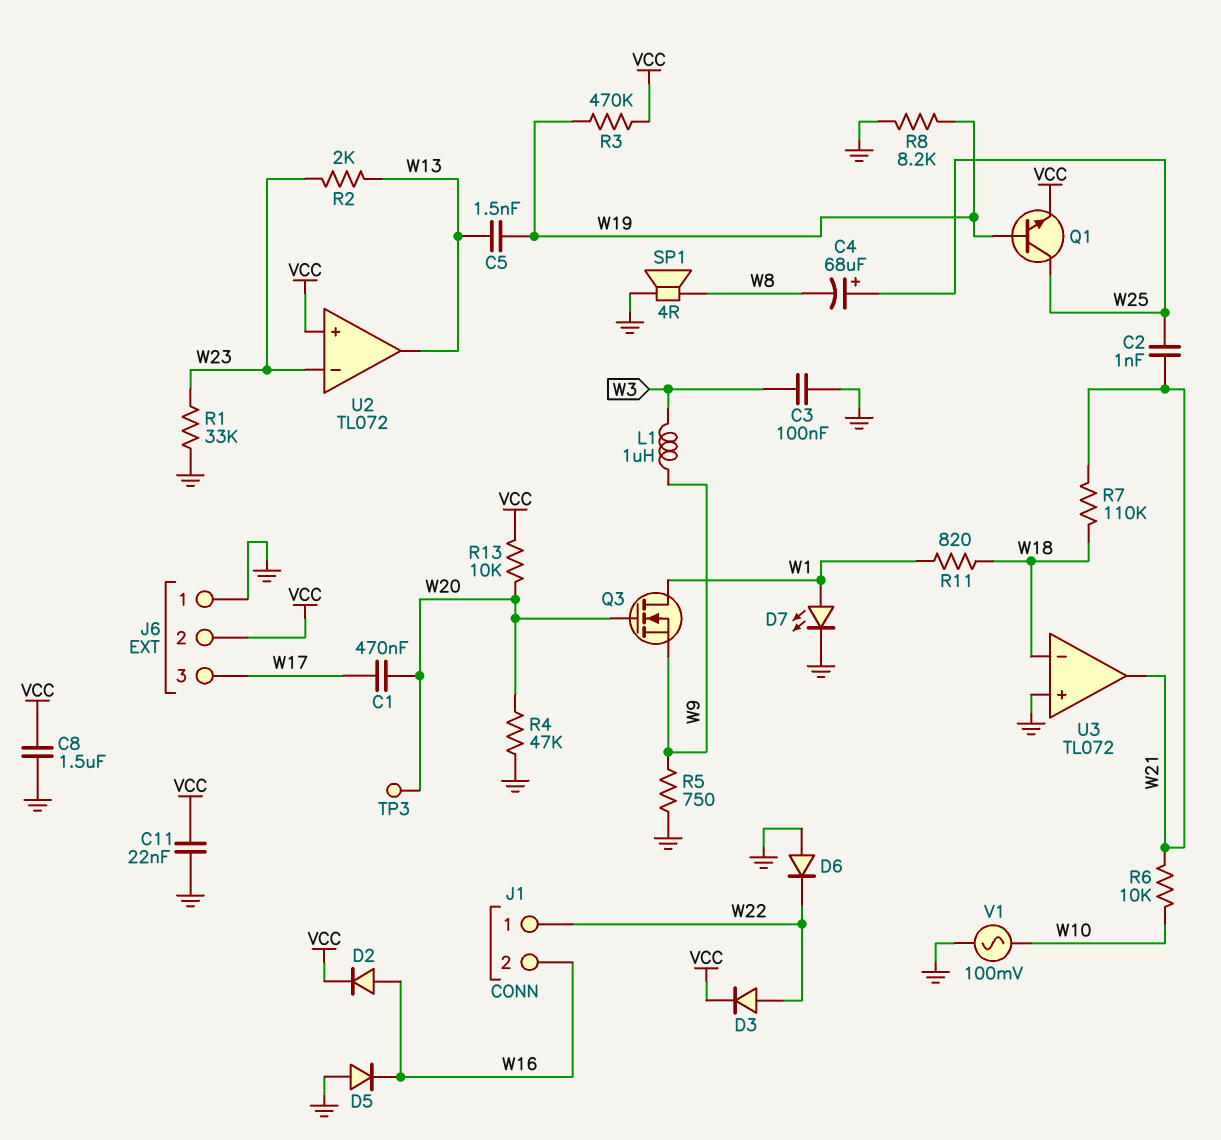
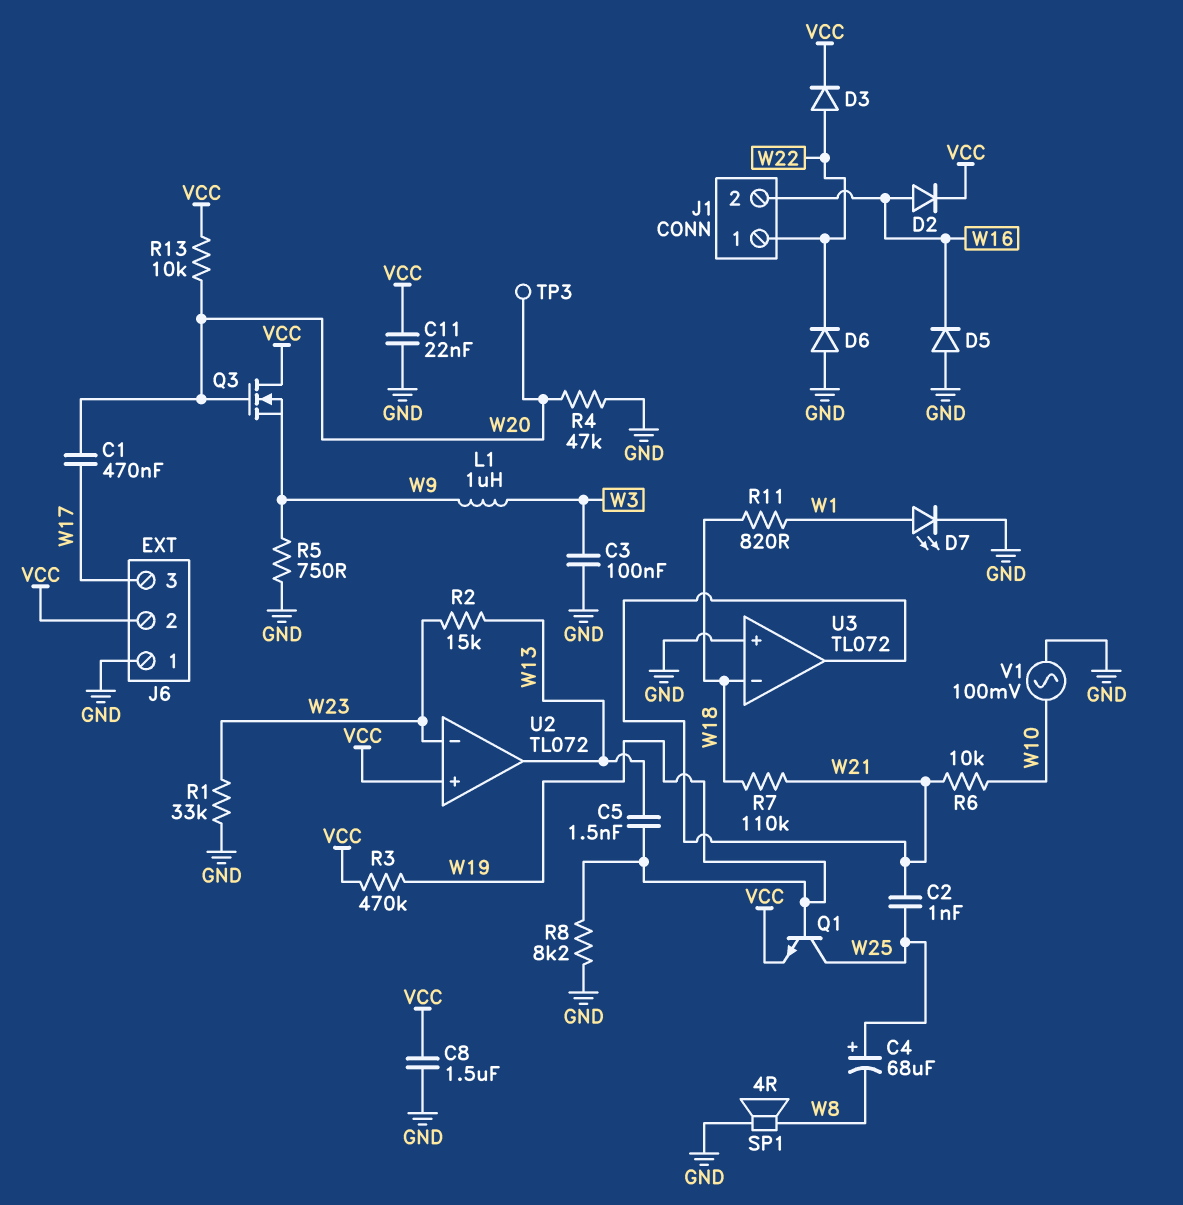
Q3: NMOS (G W20, D W1, S W9) -> NMOS (G W20, D VCC, S W9)
R2: 2k (W13, W23) -> 15k (W13, W23)

